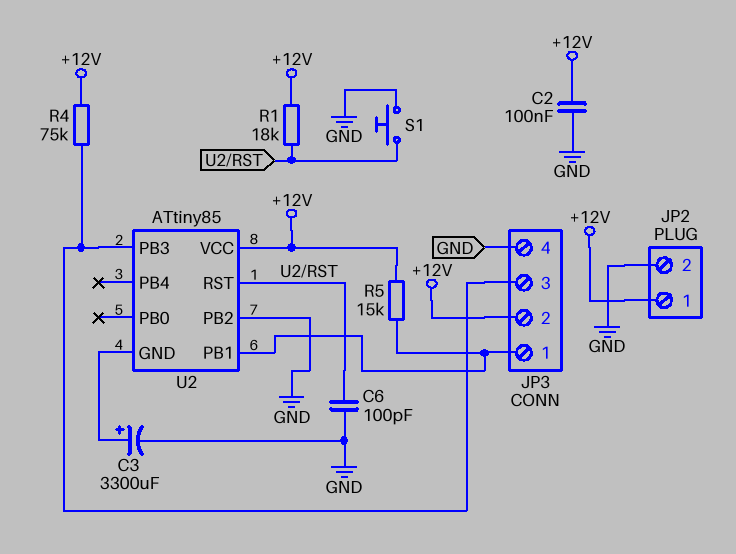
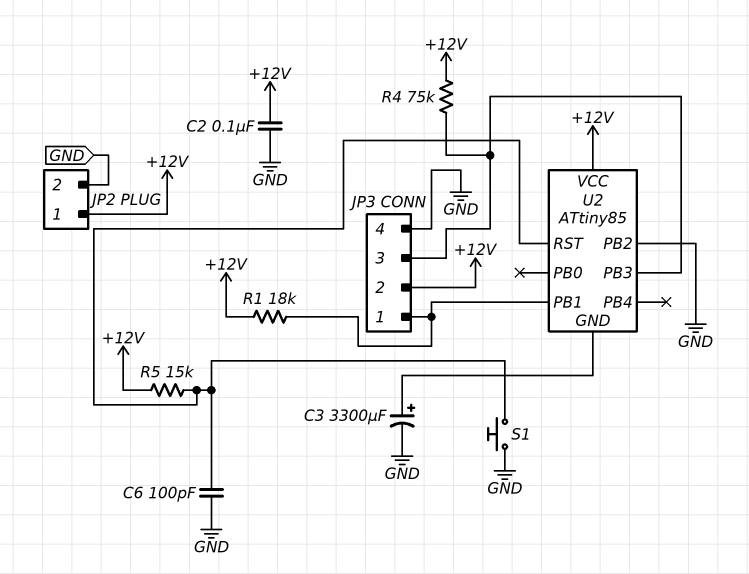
R1: 18k (+12V, U2/RST) -> 18k (+12V, JP3/1)
R5: 15k (+12V, JP3/1) -> 15k (+12V, U2/RST)

